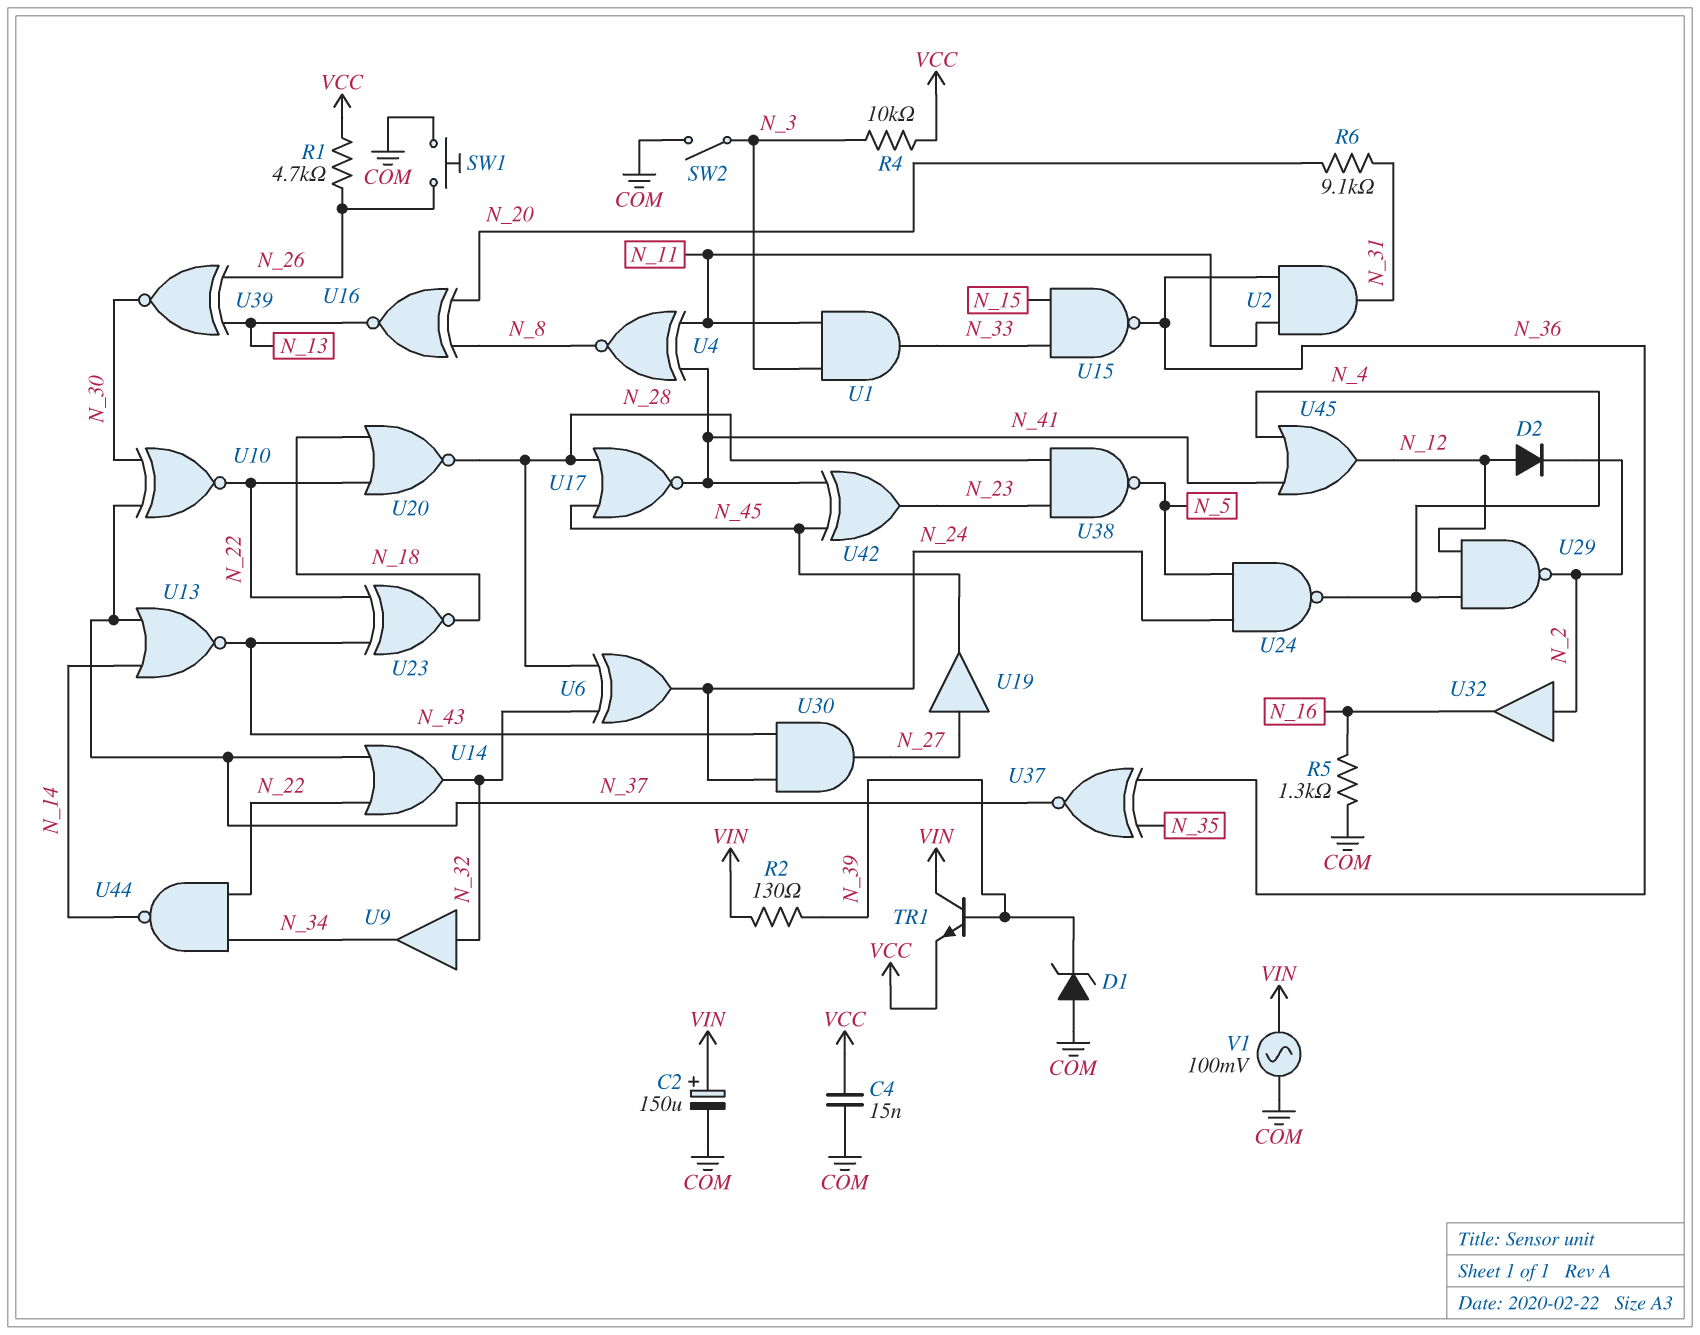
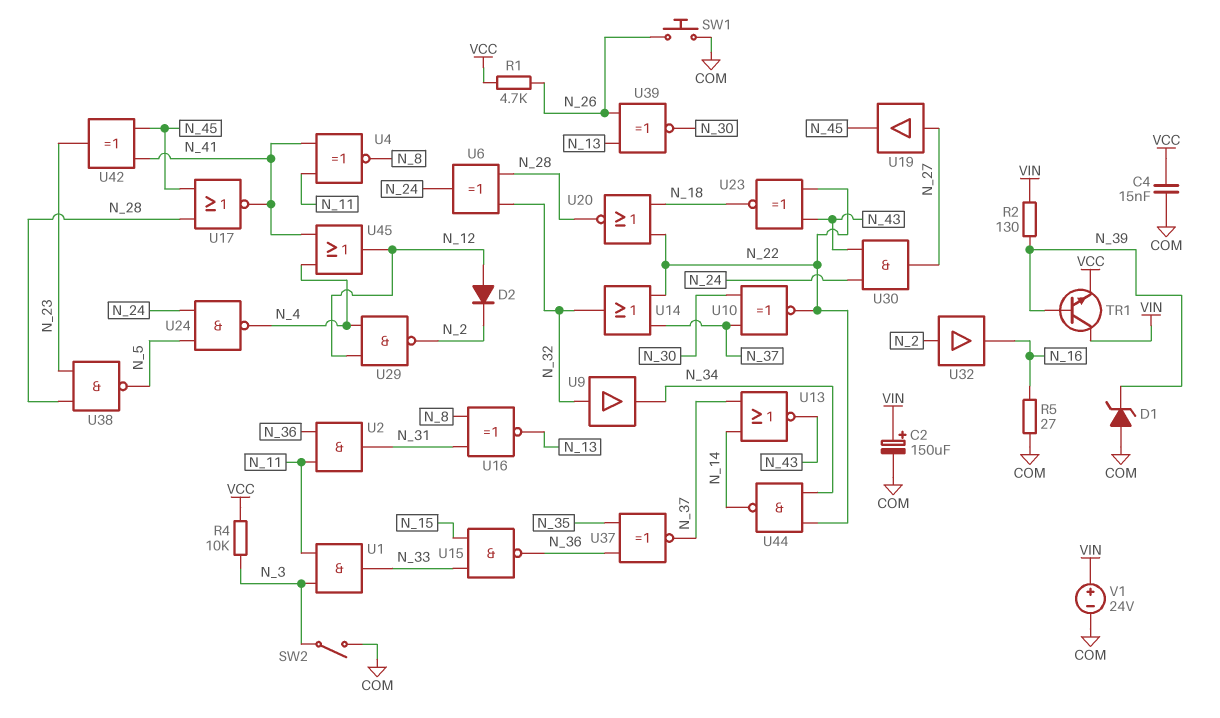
R5: 1.3k (COM, N_16) -> 27 (COM, N_16)
R6: 9.1k (N_20, N_31) -> none
U16: XNOR (in N_8, in N_20, out N_13) -> XNOR (in N_8, in N_31, out N_13)
V1: AC 100mV (COM, VIN) -> 24V (plus VIN, minus COM)

